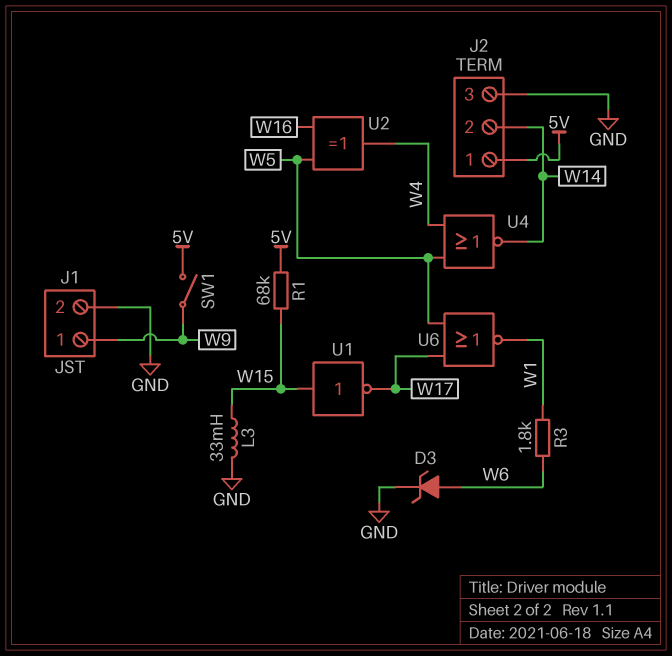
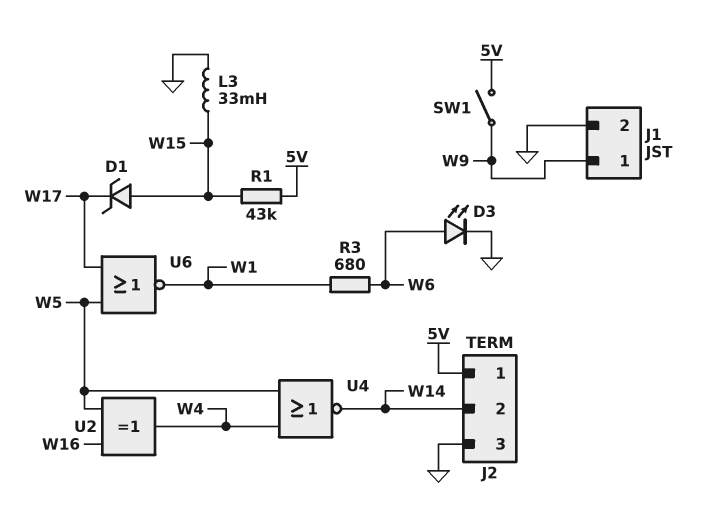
D1: none -> zener (A W15, K W17)
D3: zener (A W6, K GND) -> LED (A W6, K GND)
R1: 68k (5V, W15) -> 43k (5V, W15)
R3: 1.8k (W1, W6) -> 680 (W1, W6)
U1: NOT (in W15, out W17) -> none

